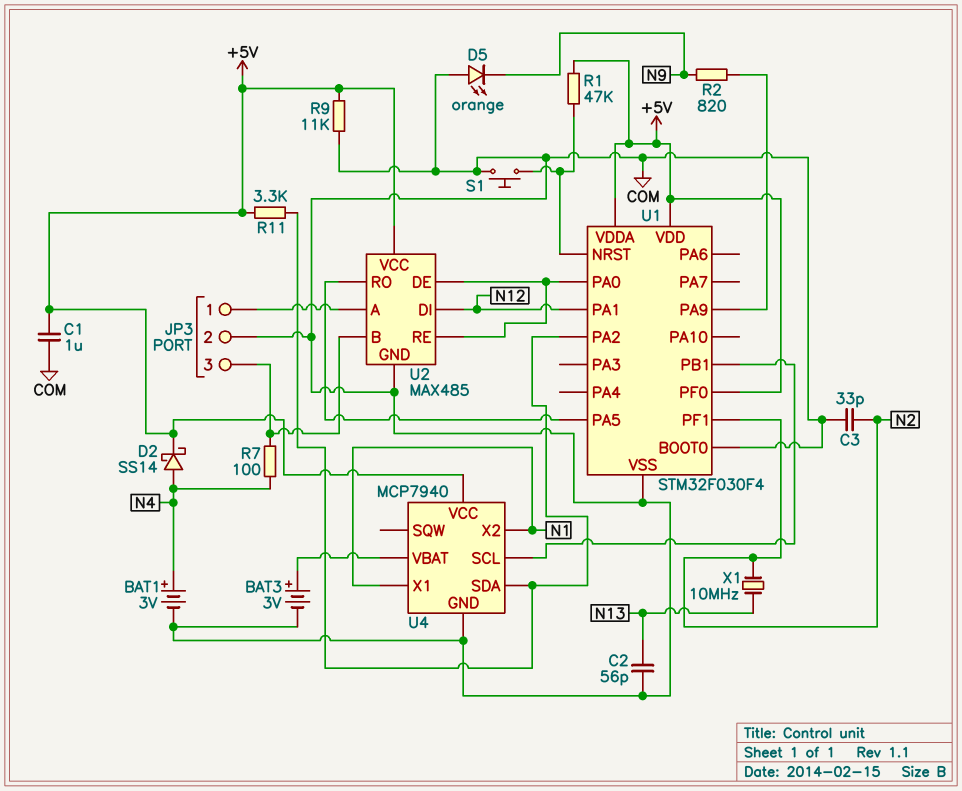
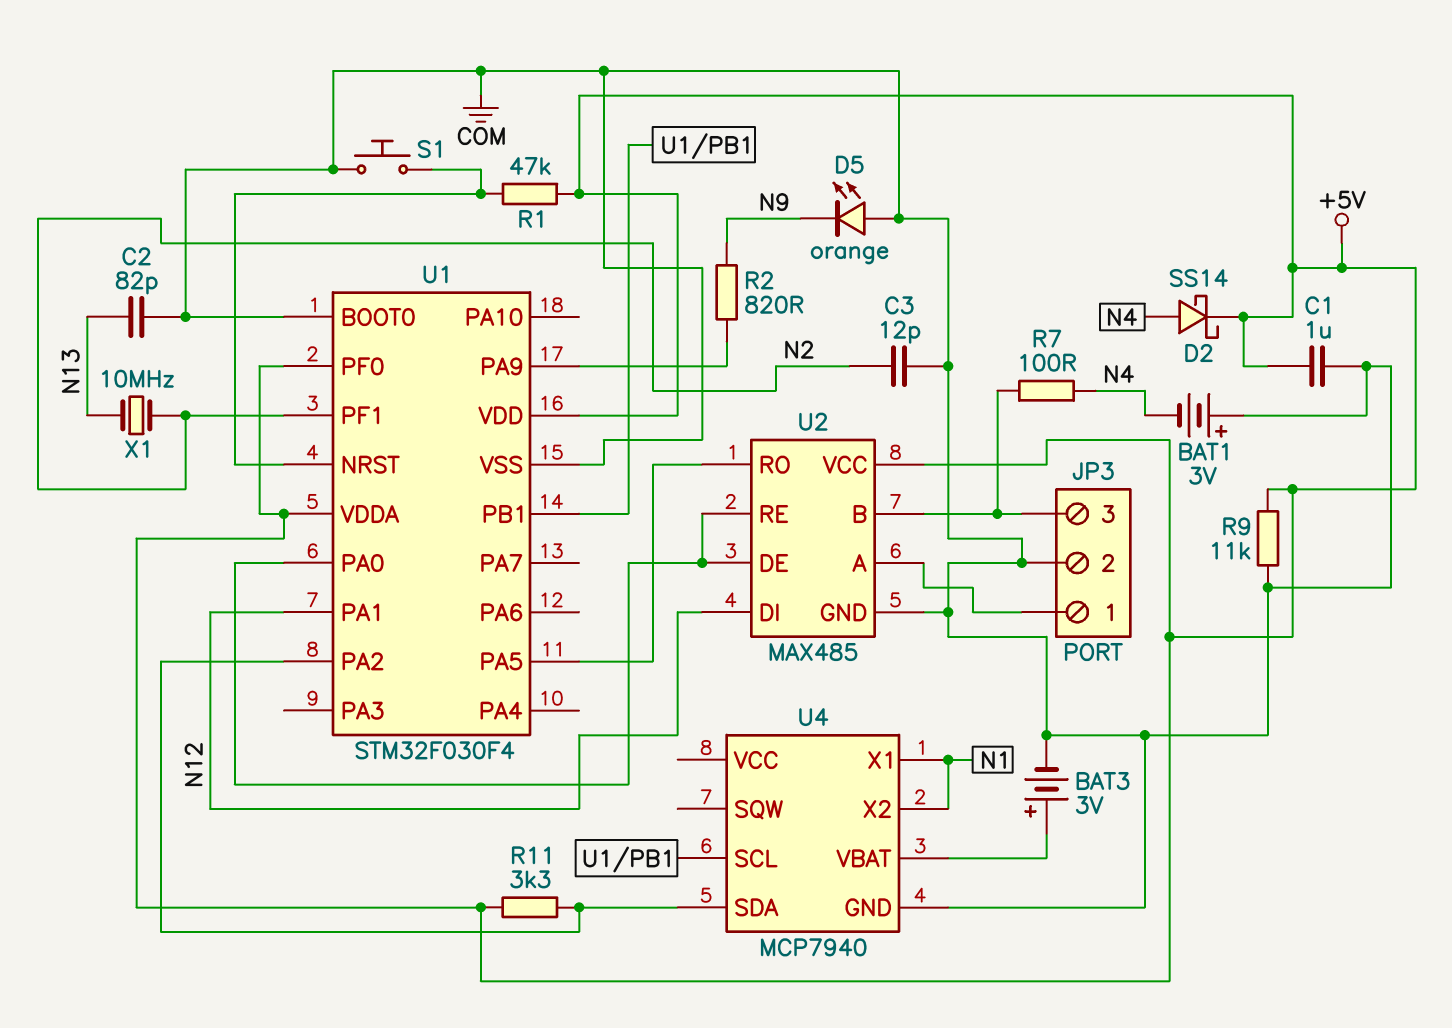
BAT1: 3V (plus N4, minus COM) -> 3V (plus COM, minus N4)
C2: 56pF (COM, N13) -> 82pF (COM, N13)
C3: 33pF (COM, N2) -> 12pF (COM, N2)
U4 pin VCC: +5V -> none

